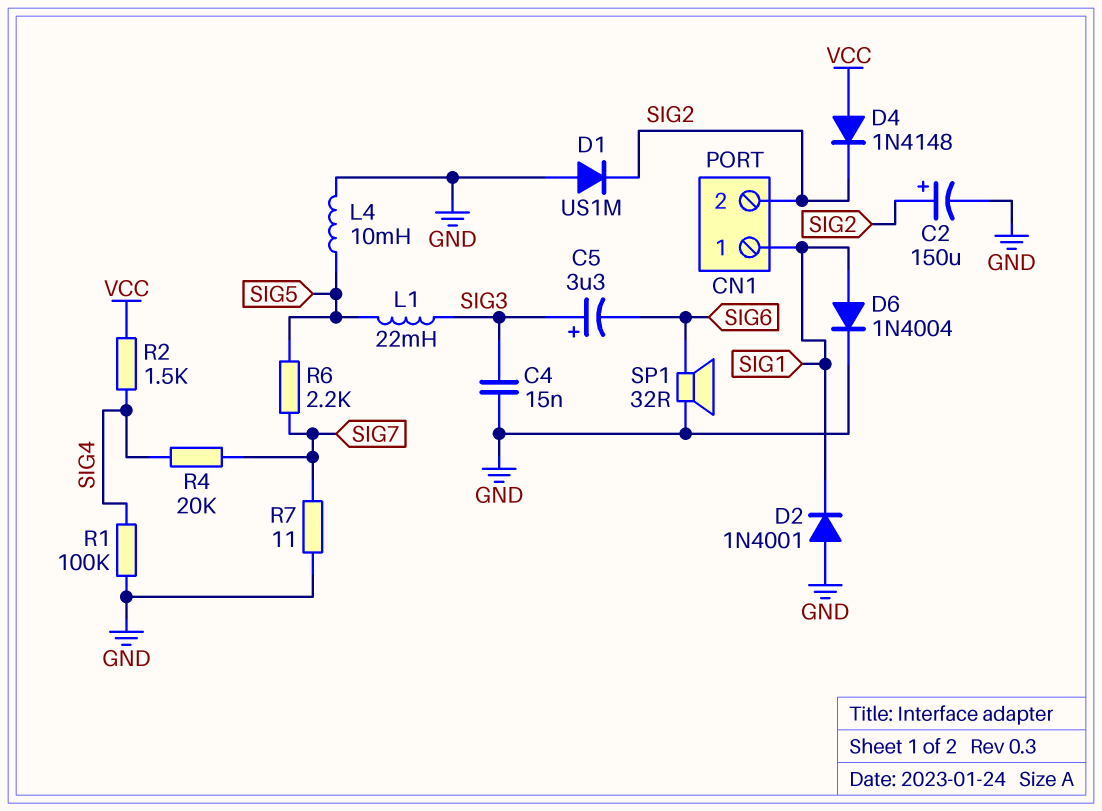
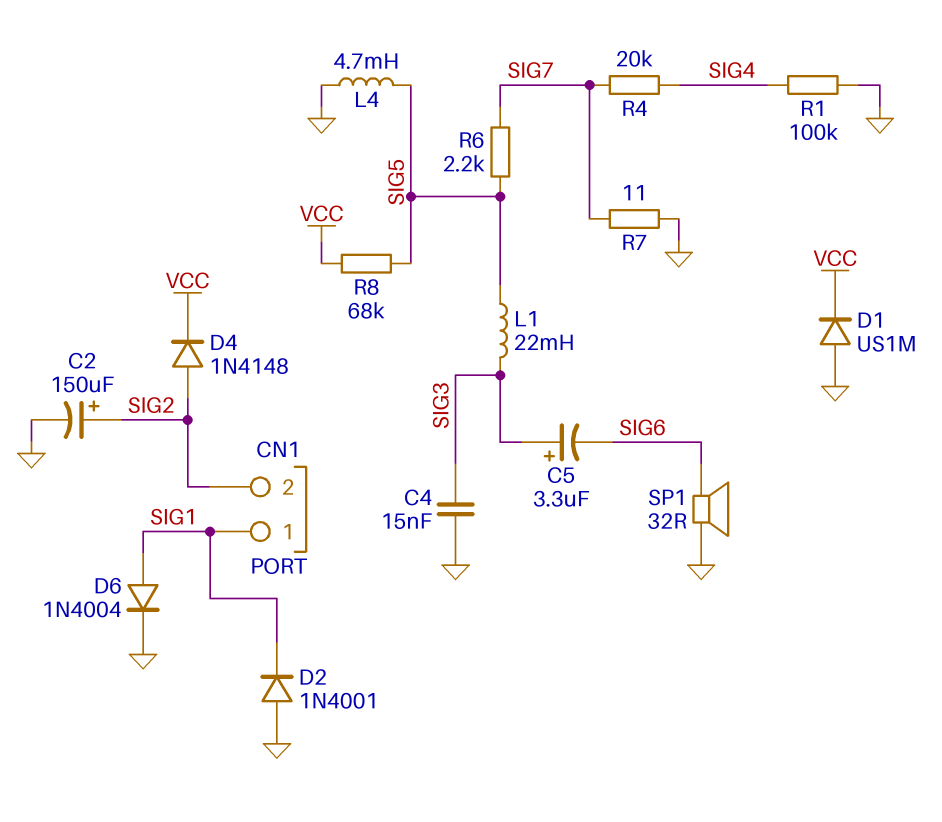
D1: diode US1M (A GND, K SIG2) -> diode US1M (A GND, K VCC)
D4: diode 1N4148 (A VCC, K SIG2) -> diode 1N4148 (A SIG2, K VCC)
L4: 10mH (GND, SIG5) -> 4.7mH (GND, SIG5)
R2: 1.5k (SIG4, VCC) -> none
R8: none -> 68k (SIG5, VCC)

